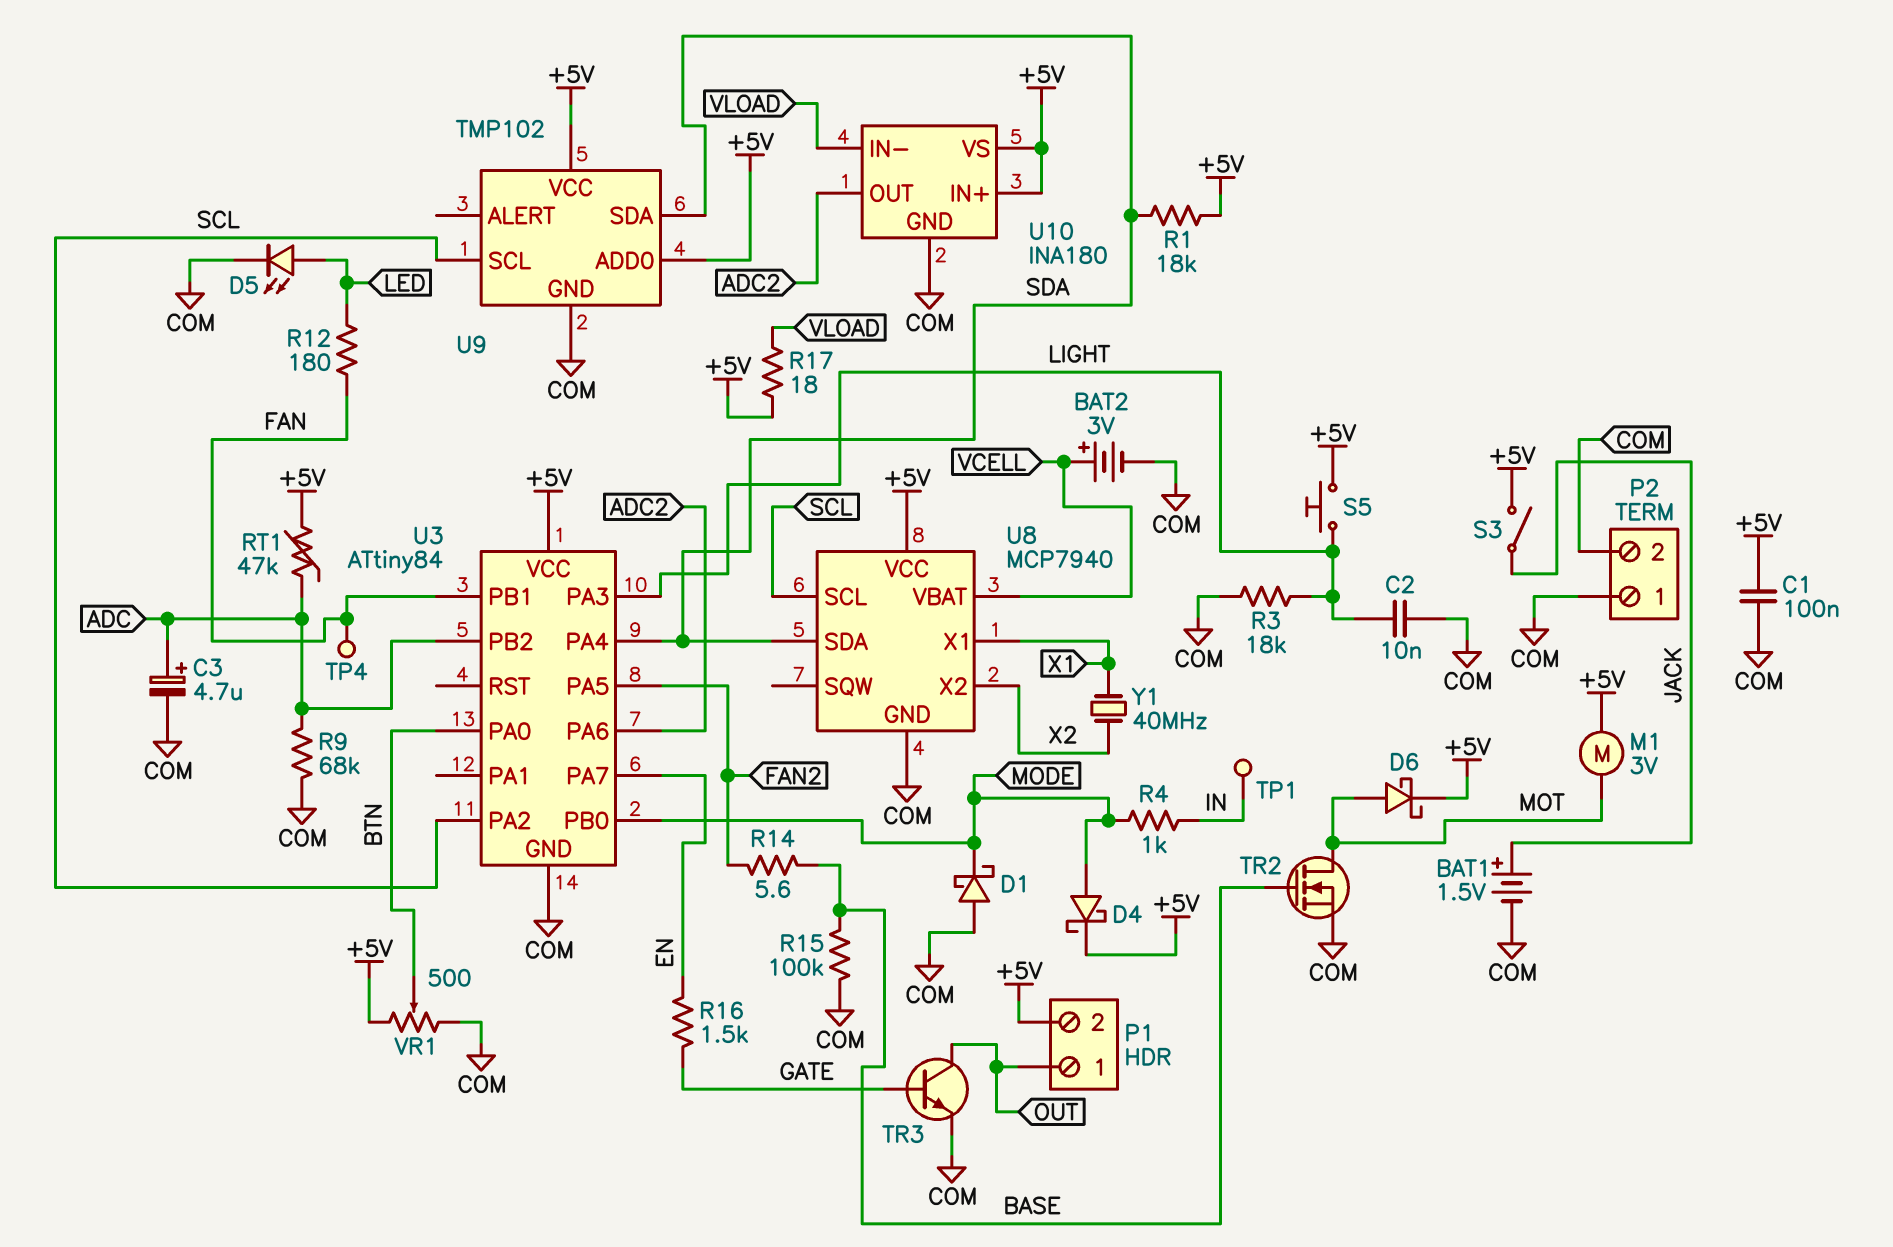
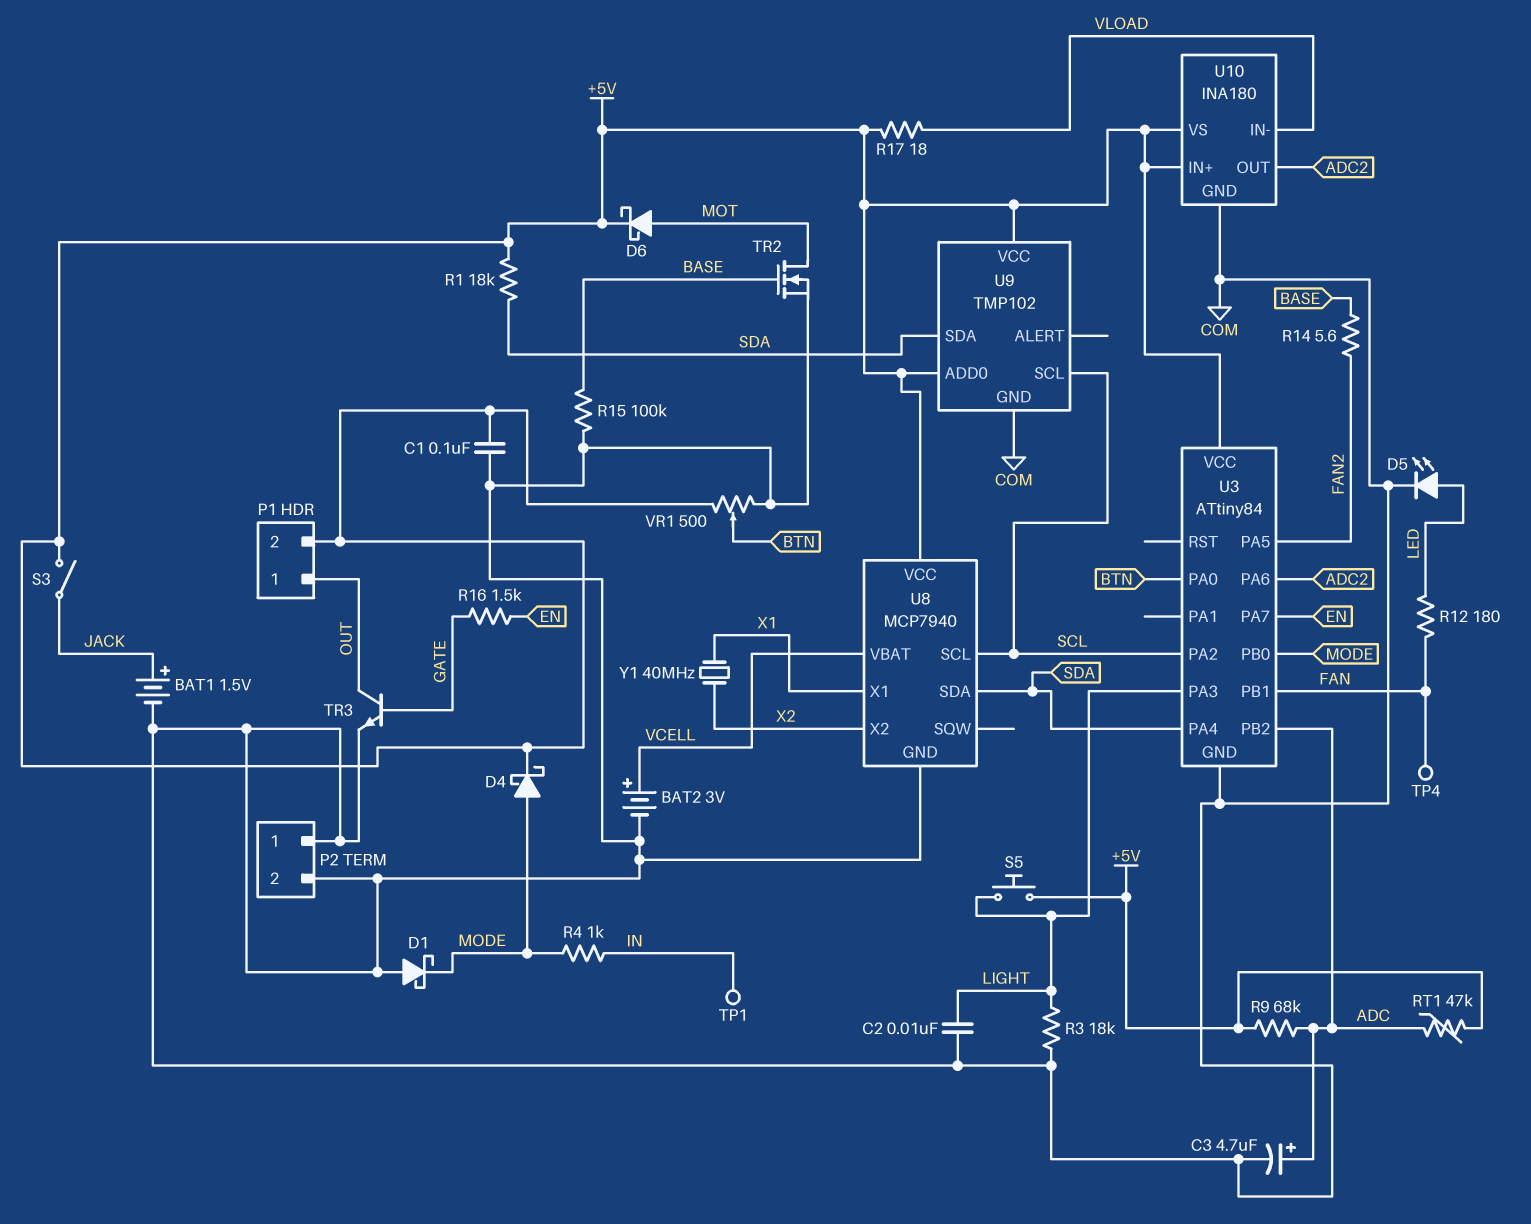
M1: motor 3V (+5V, MOT) -> none
R9: 68k (ADC, COM) -> 68k (+5V, ADC)

